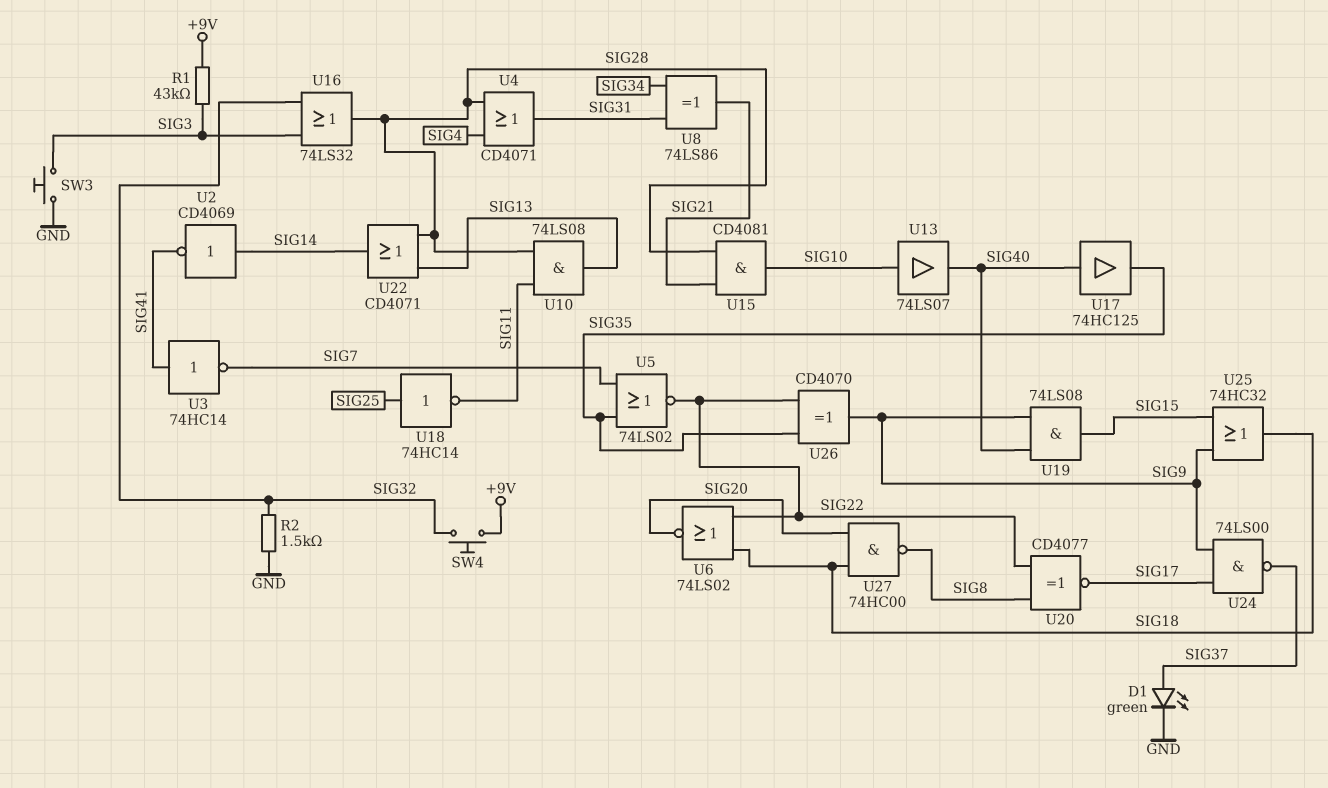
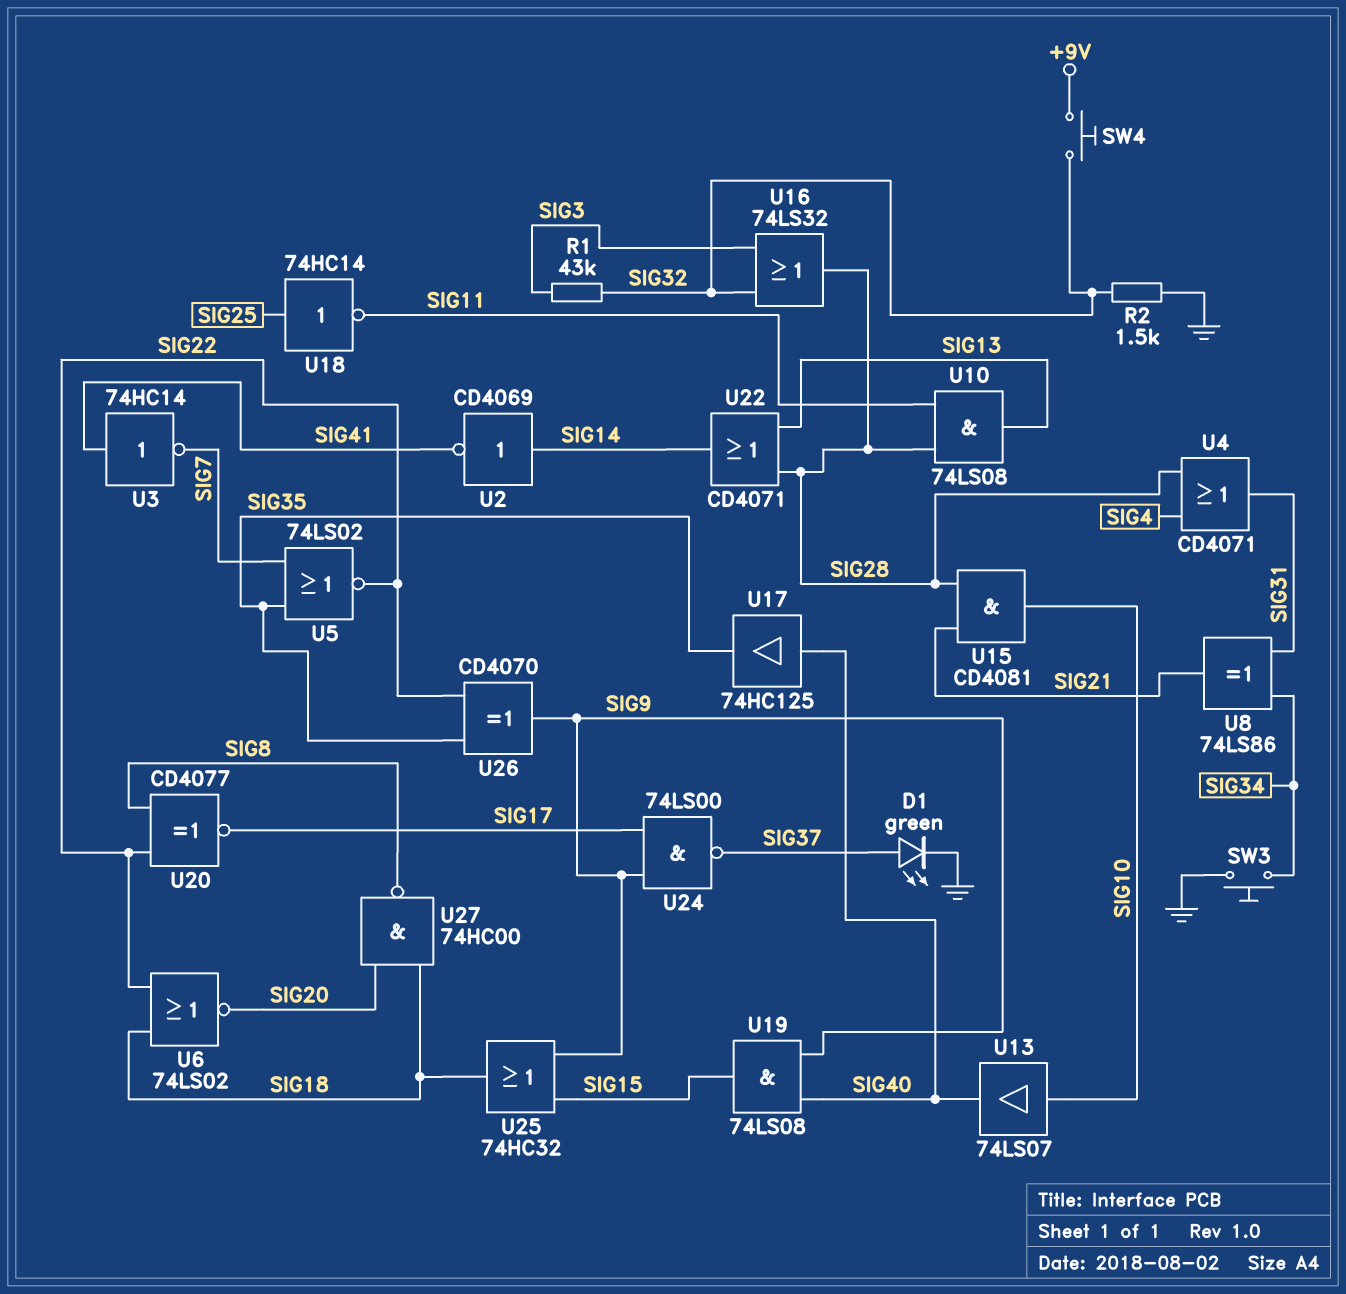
R1: 43k (+9V, SIG3) -> 43k (SIG3, SIG32)
SW3: button (GND, SIG3) -> button (GND, SIG34)

